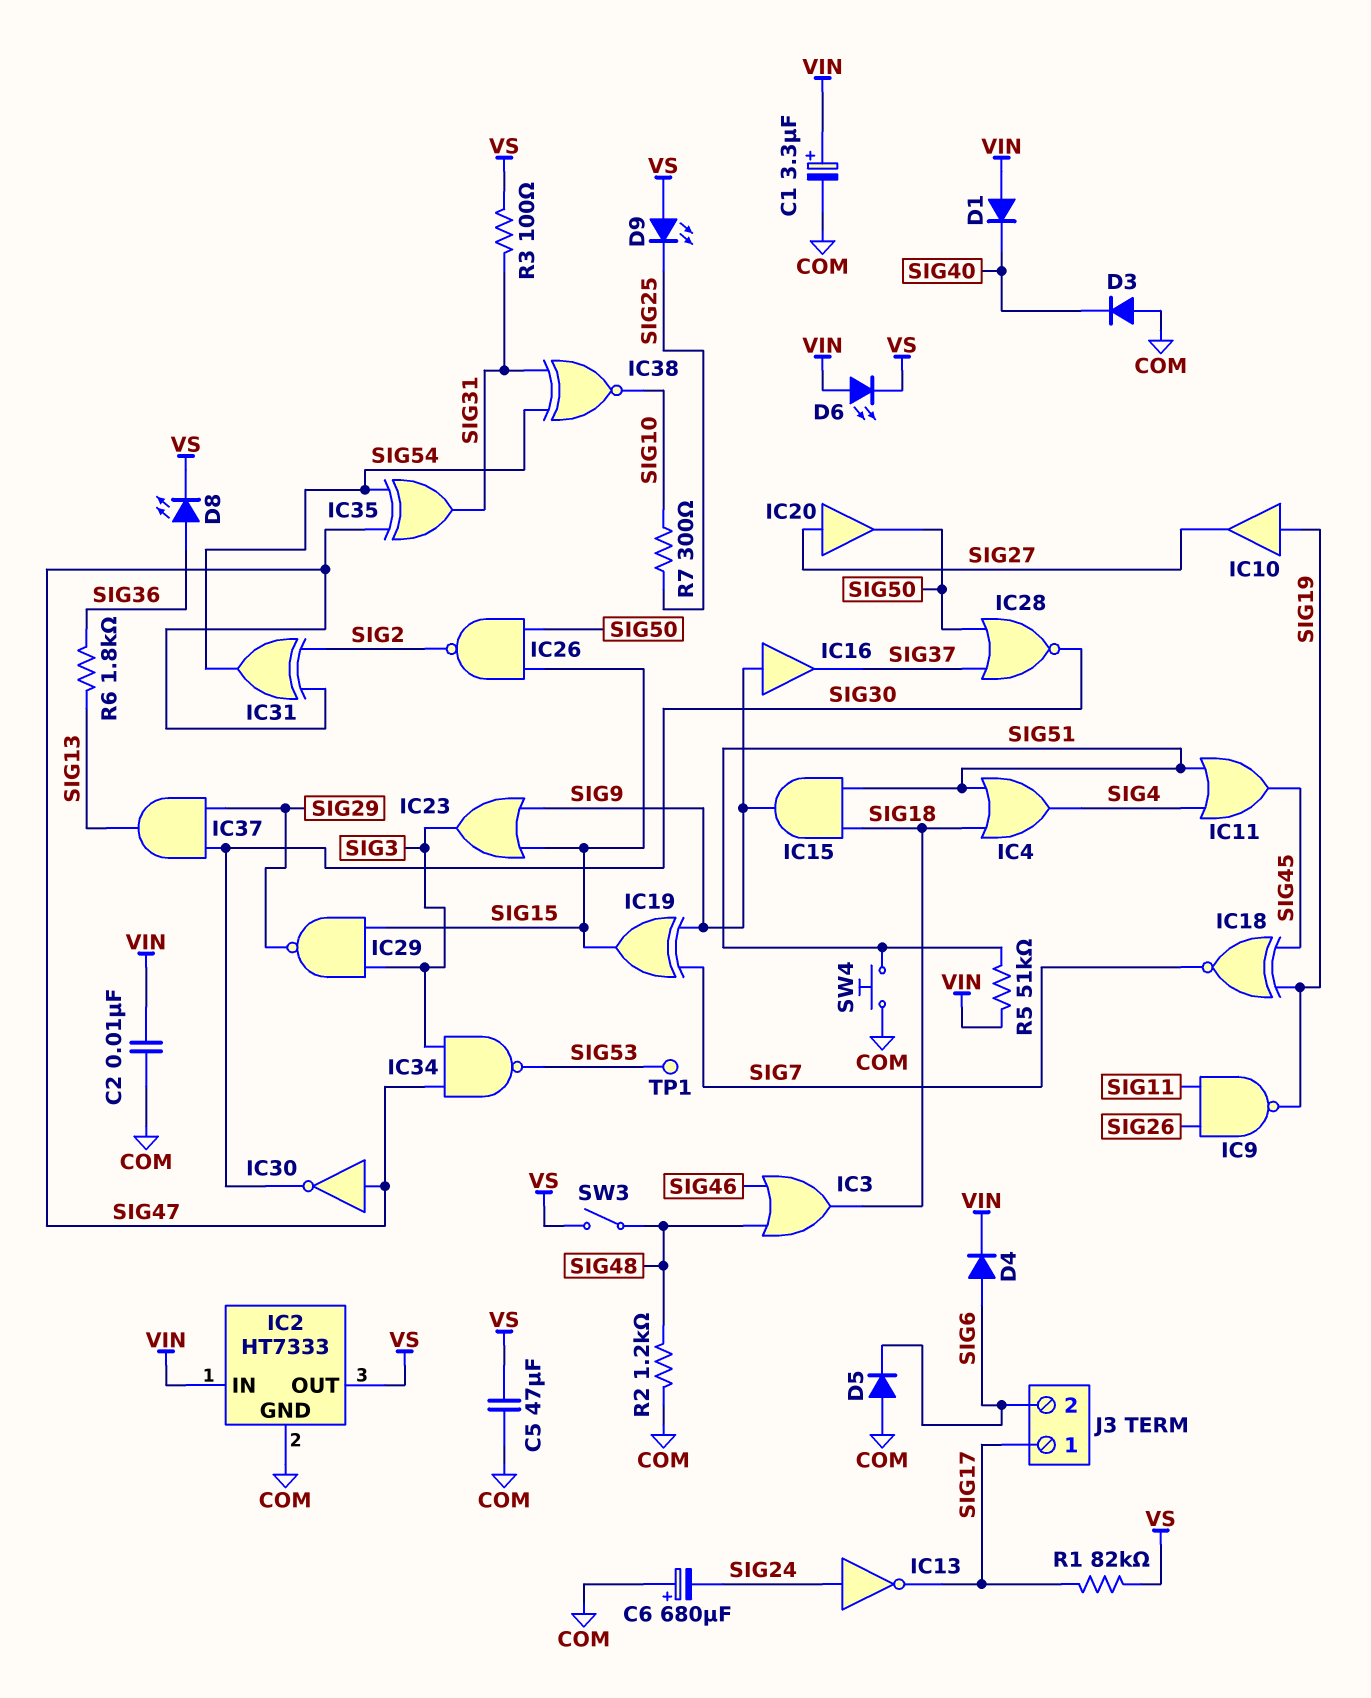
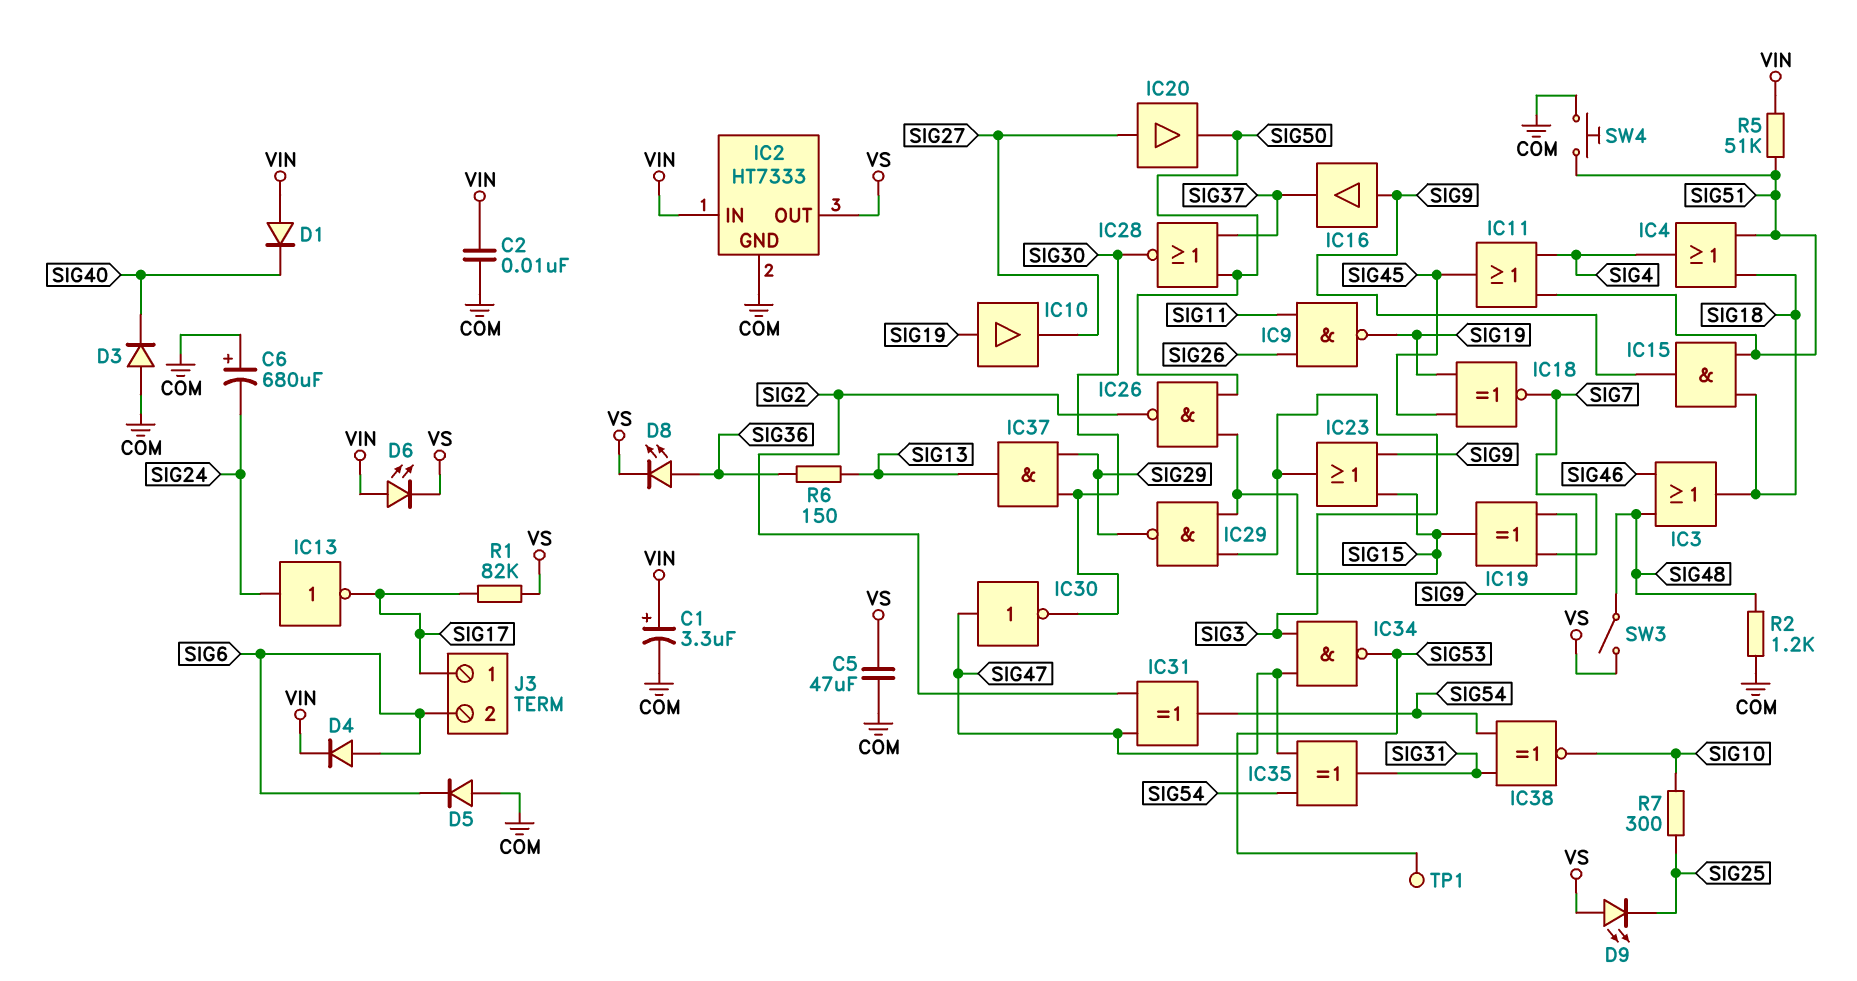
R3: 100 (SIG31, VS) -> none
R6: 1.8k (SIG13, SIG36) -> 150 (SIG13, SIG36)

